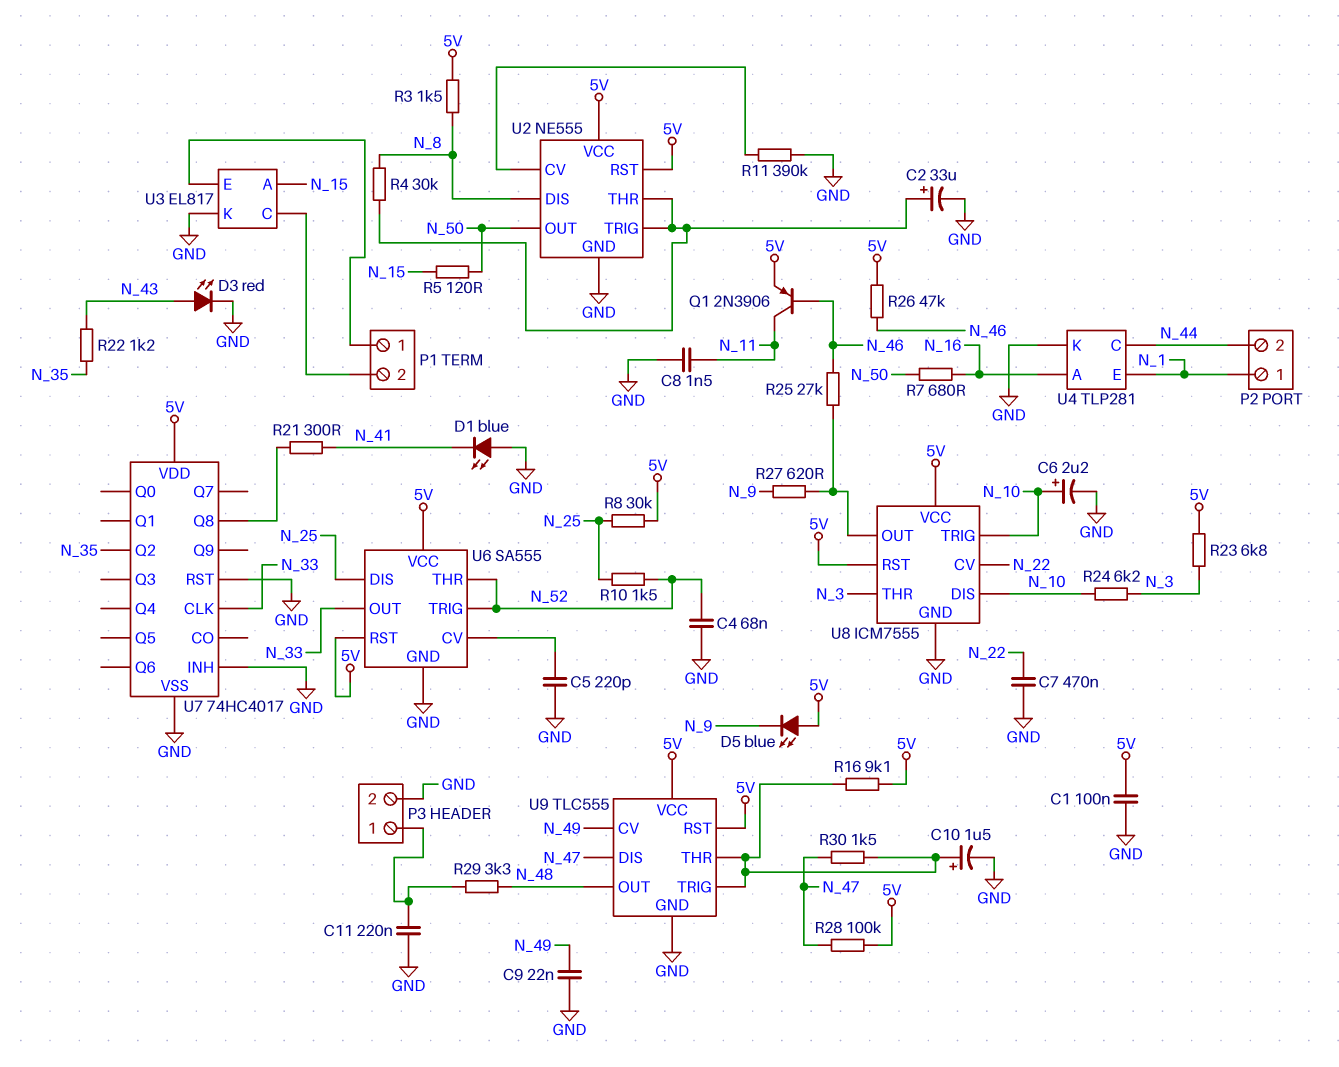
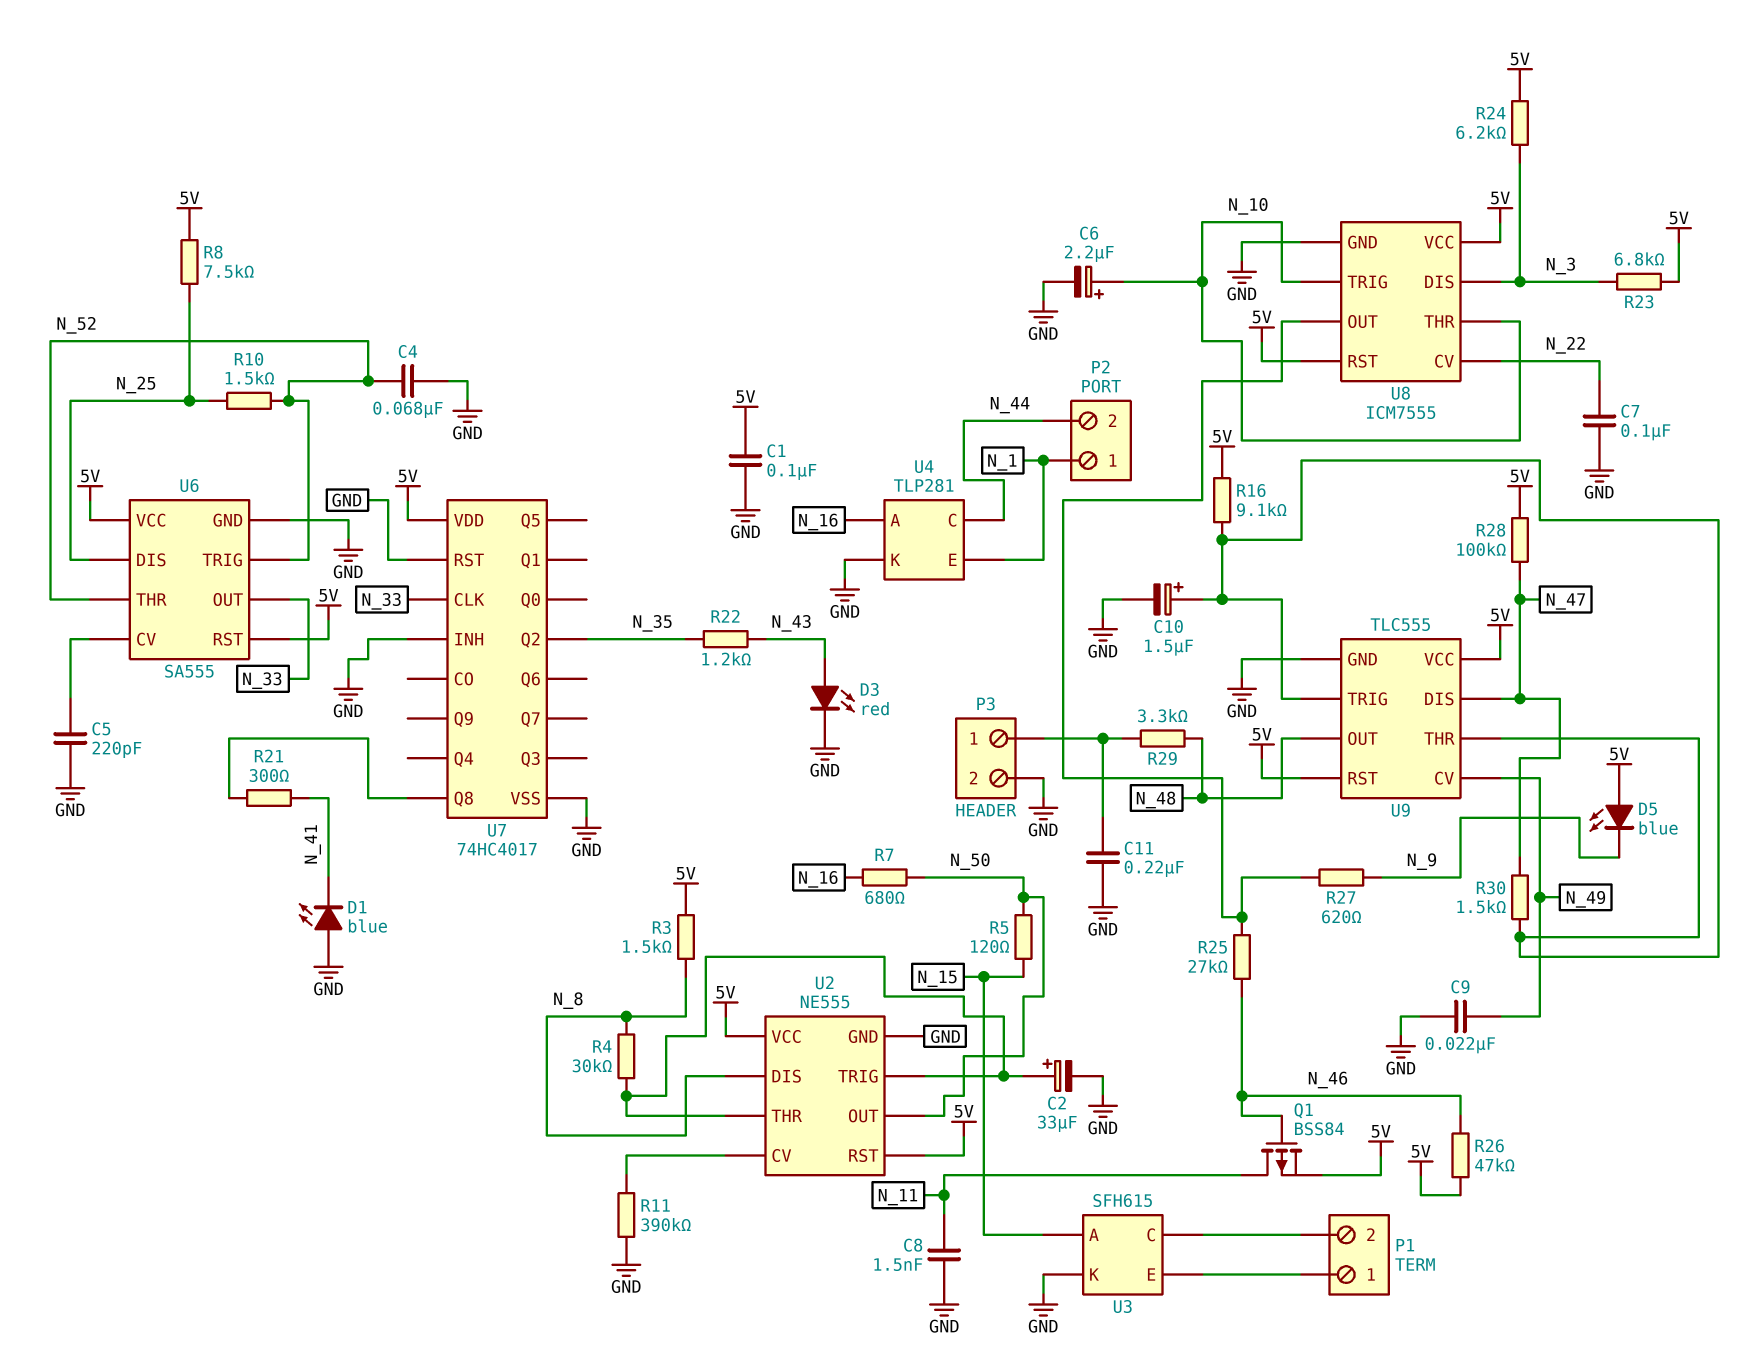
C7: 470nF (GND, N_22) -> 100nF (GND, N_22)
Q1: PNP 2N3906 (B N_46, C N_11, E 5V) -> PMOS BSS84 (G N_46, D N_11, S 5V)
R8: 30k (5V, N_25) -> 7.5k (5V, N_25)
R24: 6.2k (N_3, N_10) -> 6.2k (5V, N_3)
U3: EL817 -> SFH615
U8 pin DIS: N_10 -> N_3
U8 pin THR: N_3 -> N_10

